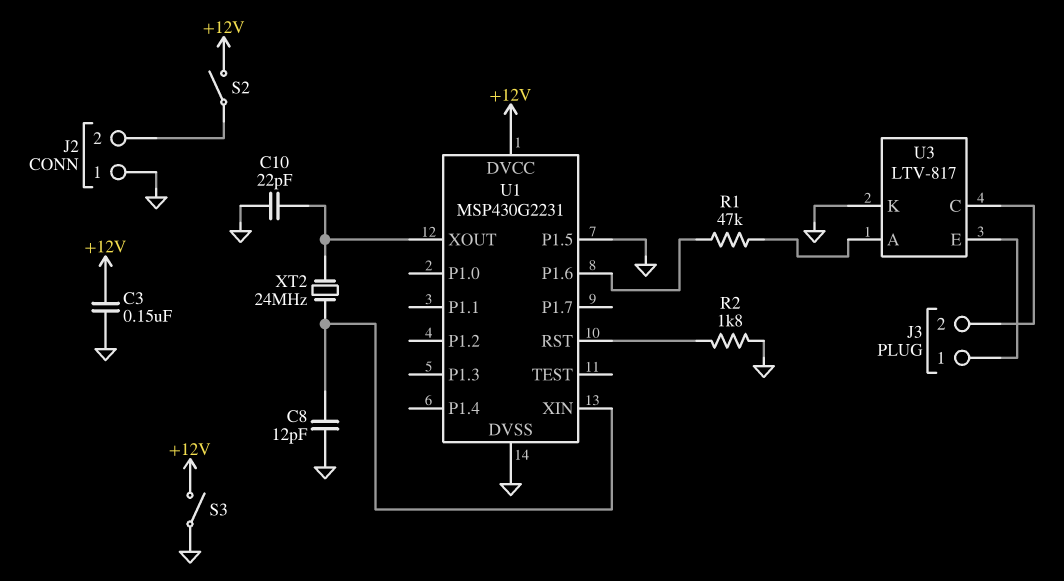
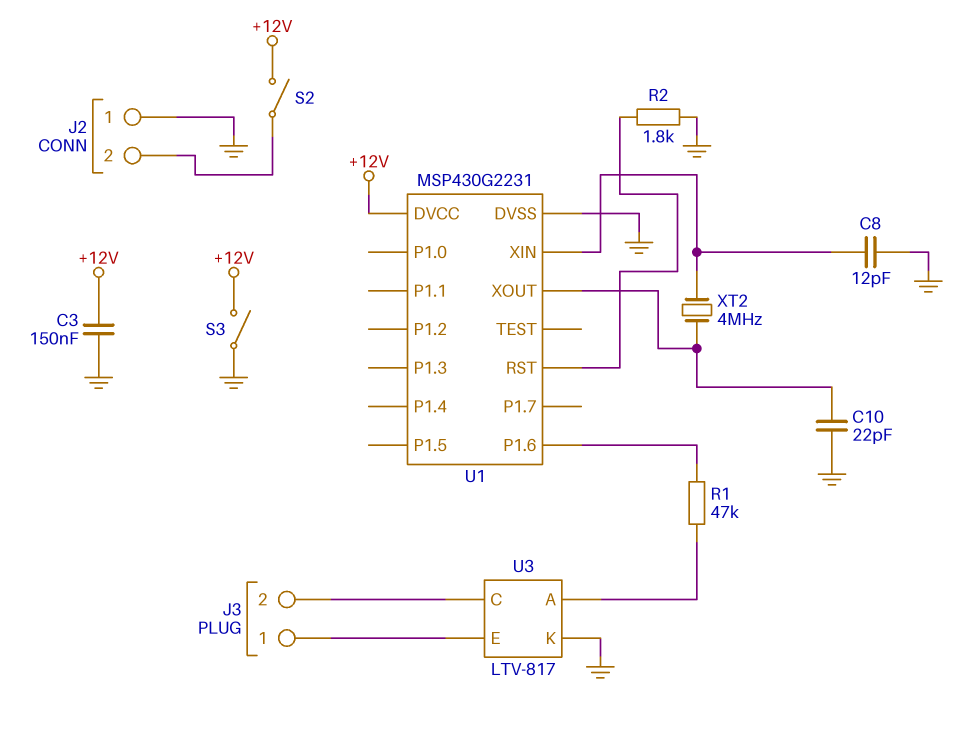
U1 pin P1.5: GND -> none
XT2: 24MHz (U1/XIN, U1/XOUT) -> 4MHz (U1/XIN, U1/XOUT)

